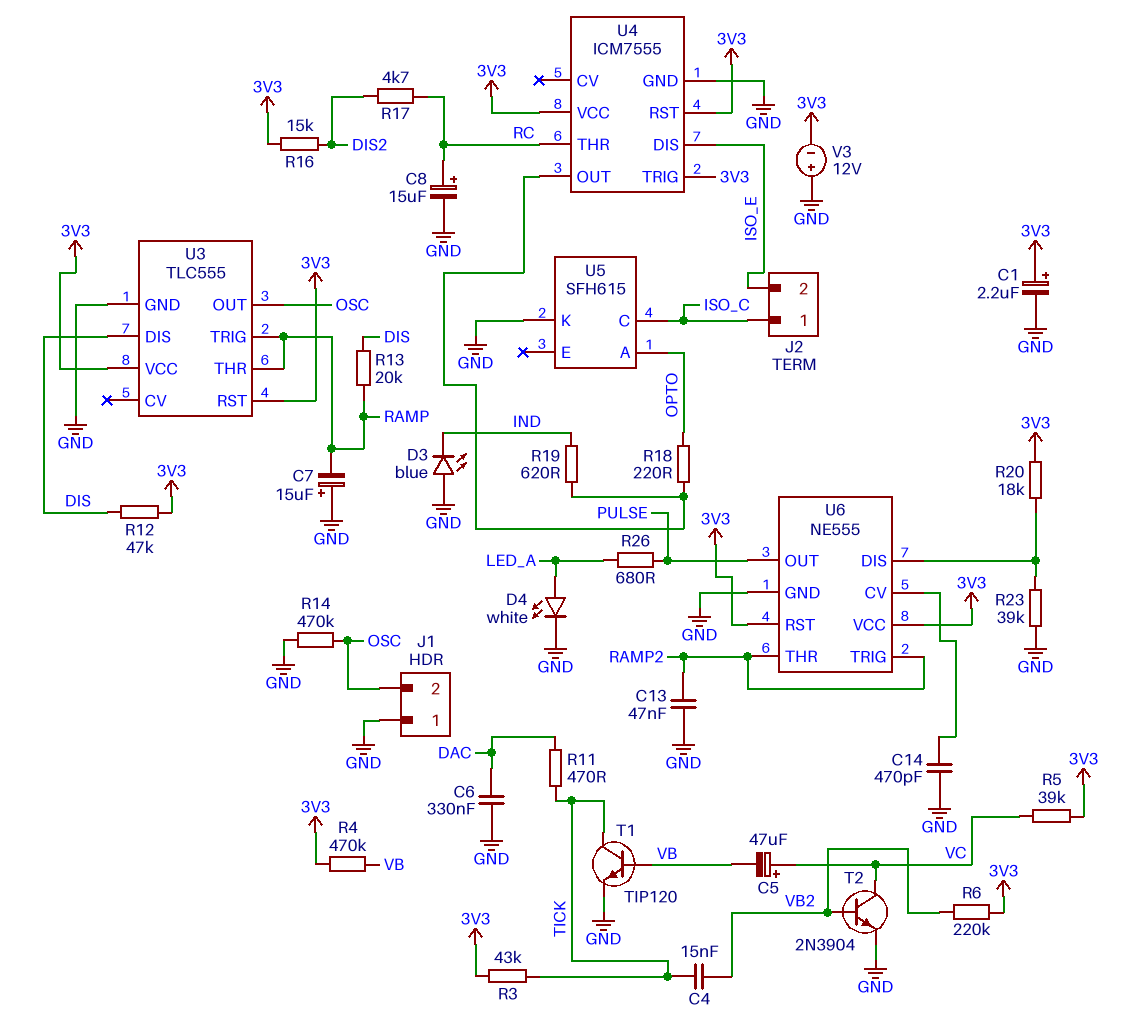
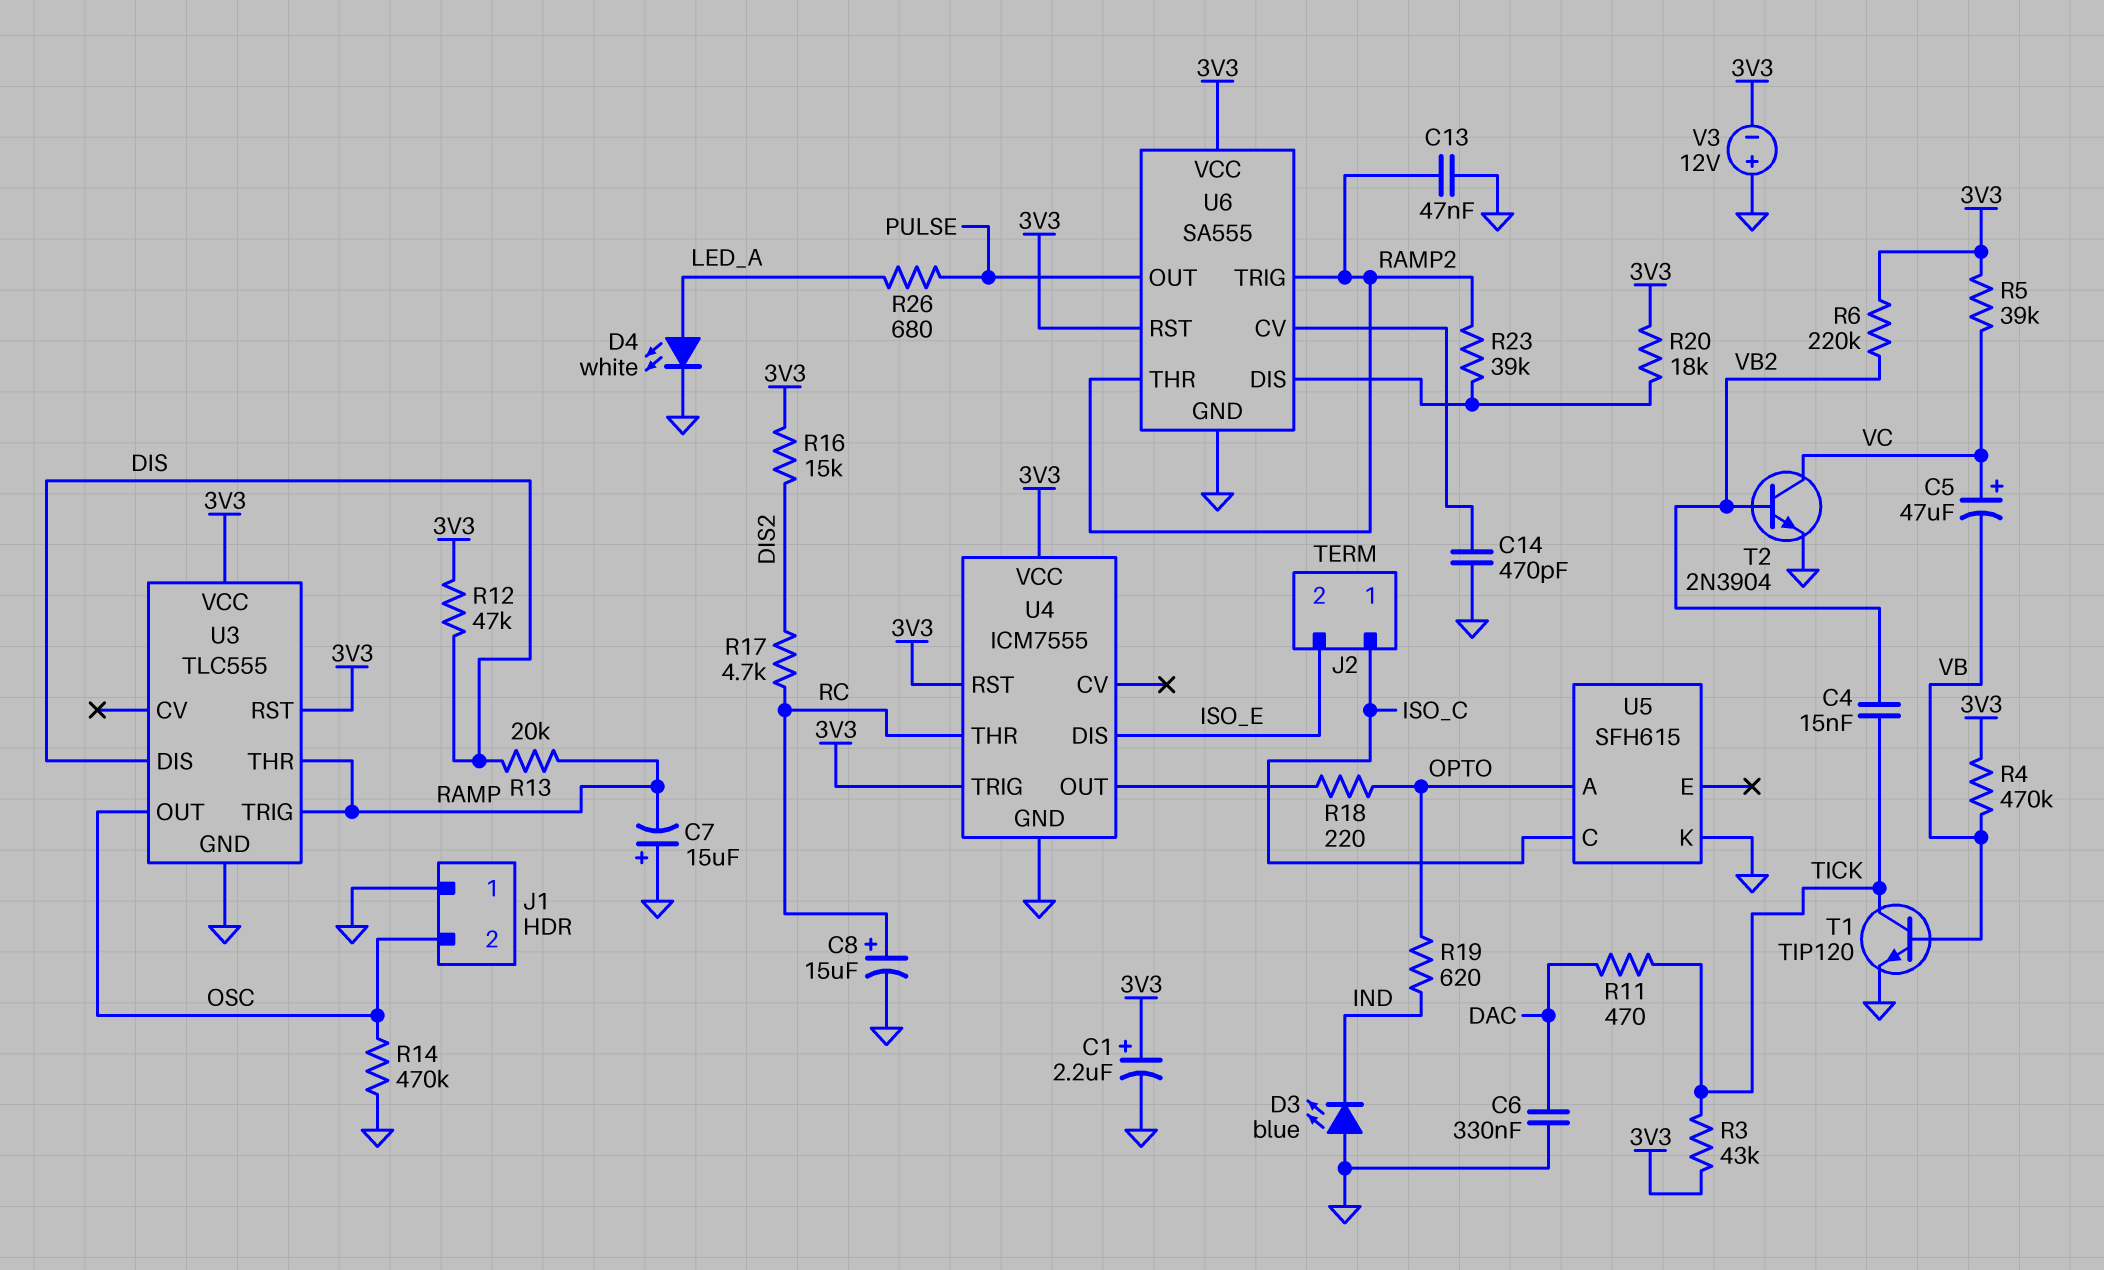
R19: 620 (IND, U4/OUT) -> 620 (IND, OPTO)
R23: 39k (GND, U6/DIS) -> 39k (RAMP2, U6/DIS)
U6: NE555 -> SA555

